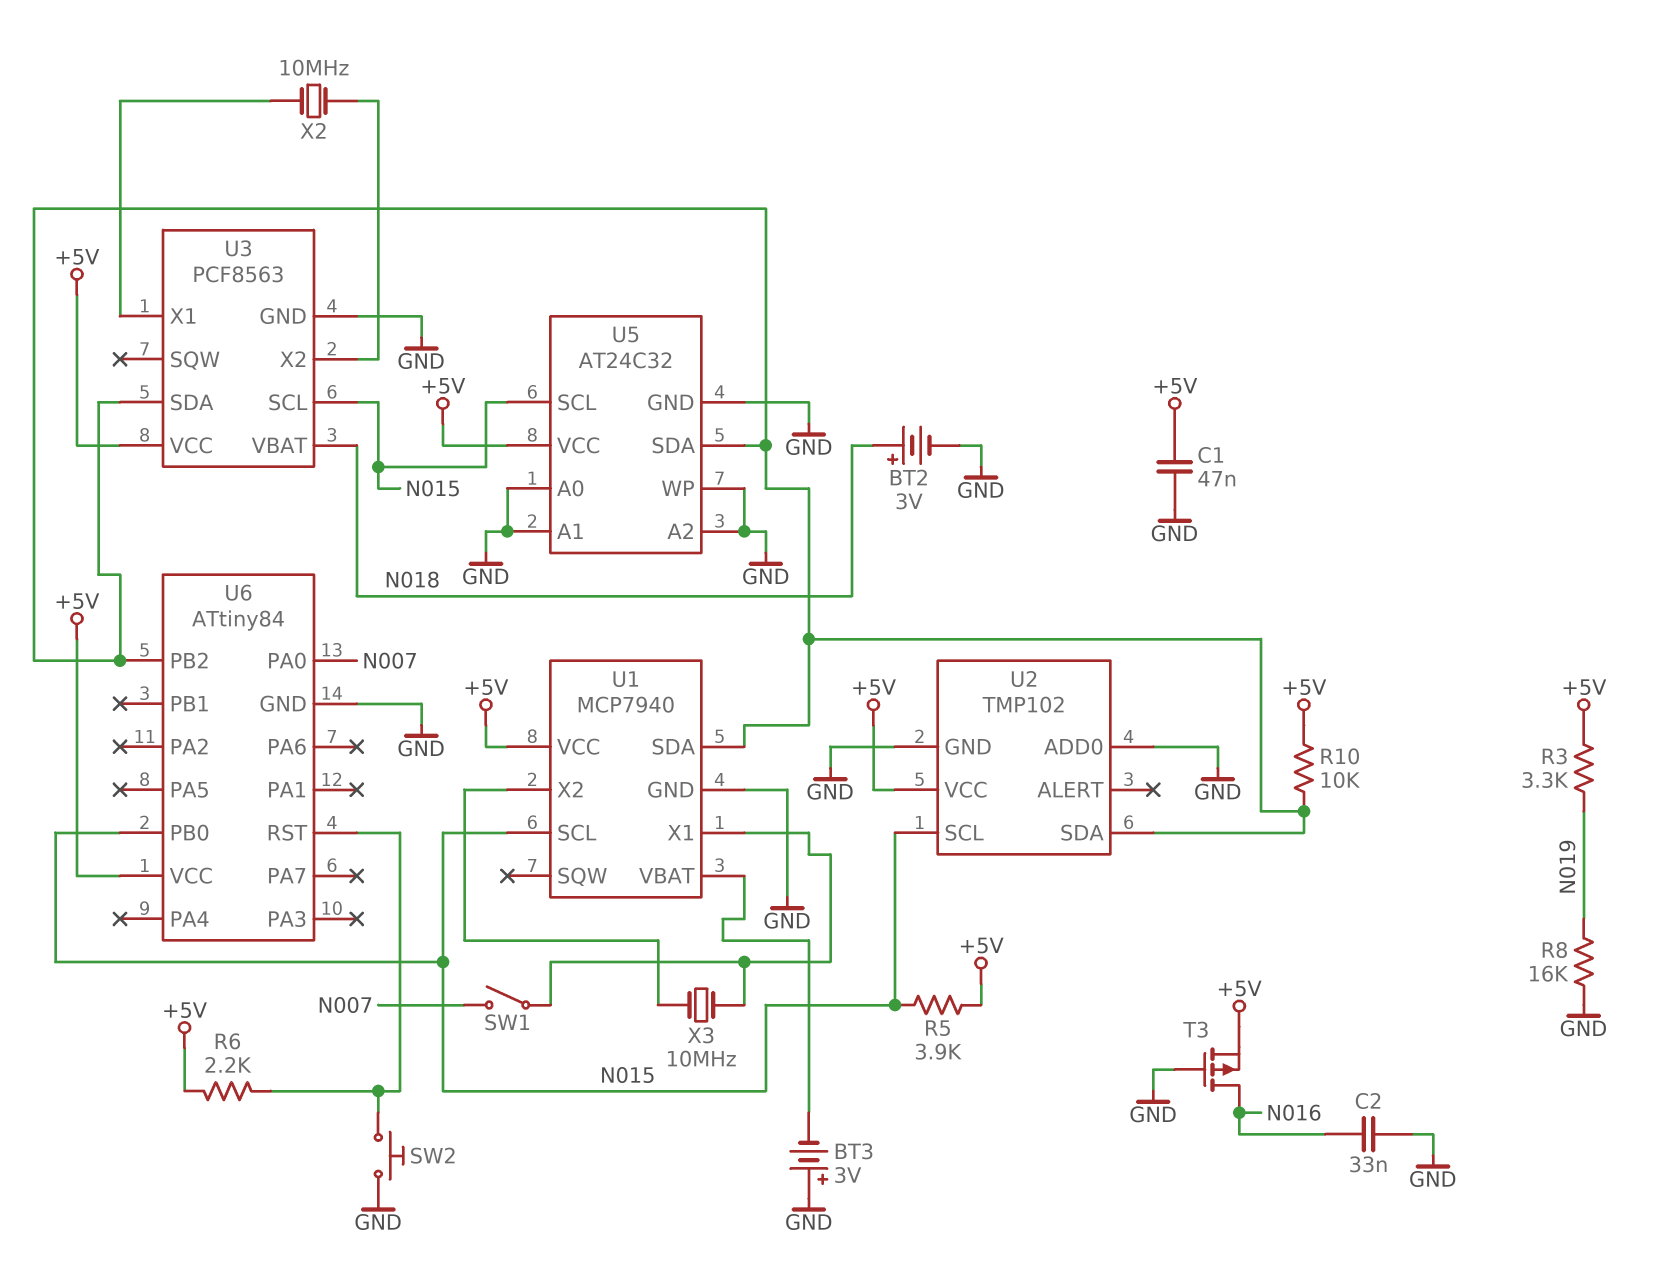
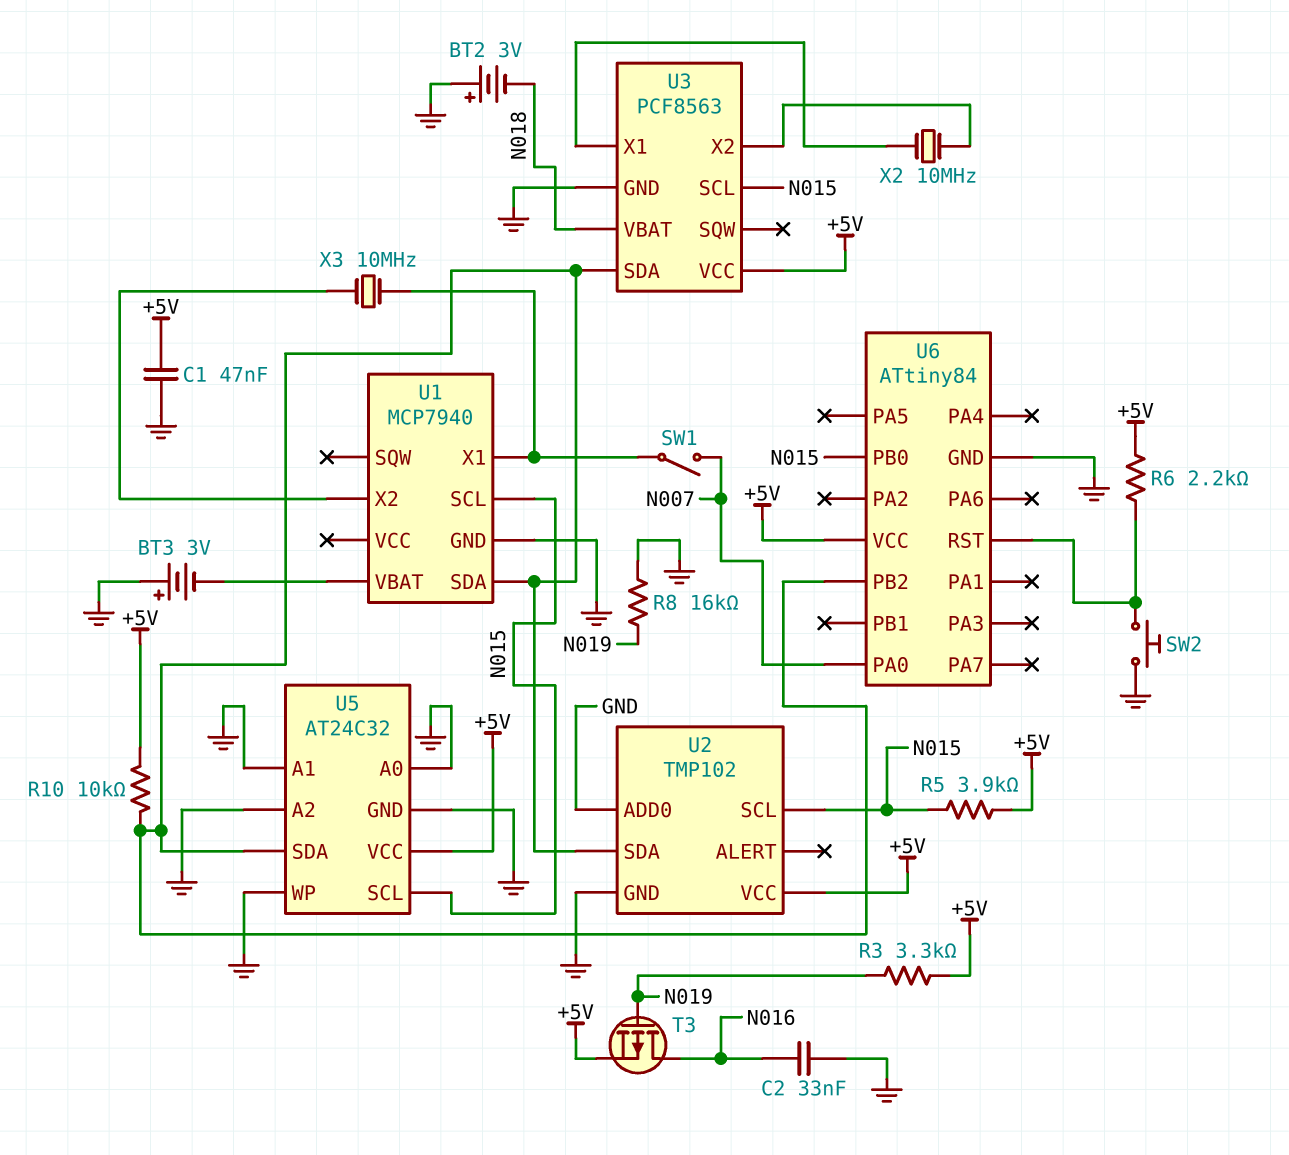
BT2: 3V (plus N018, minus GND) -> 3V (plus GND, minus N018)
T3: PMOS (G GND, D N016, S +5V) -> PMOS (G N019, D N016, S +5V)
U1 pin VCC: +5V -> none

